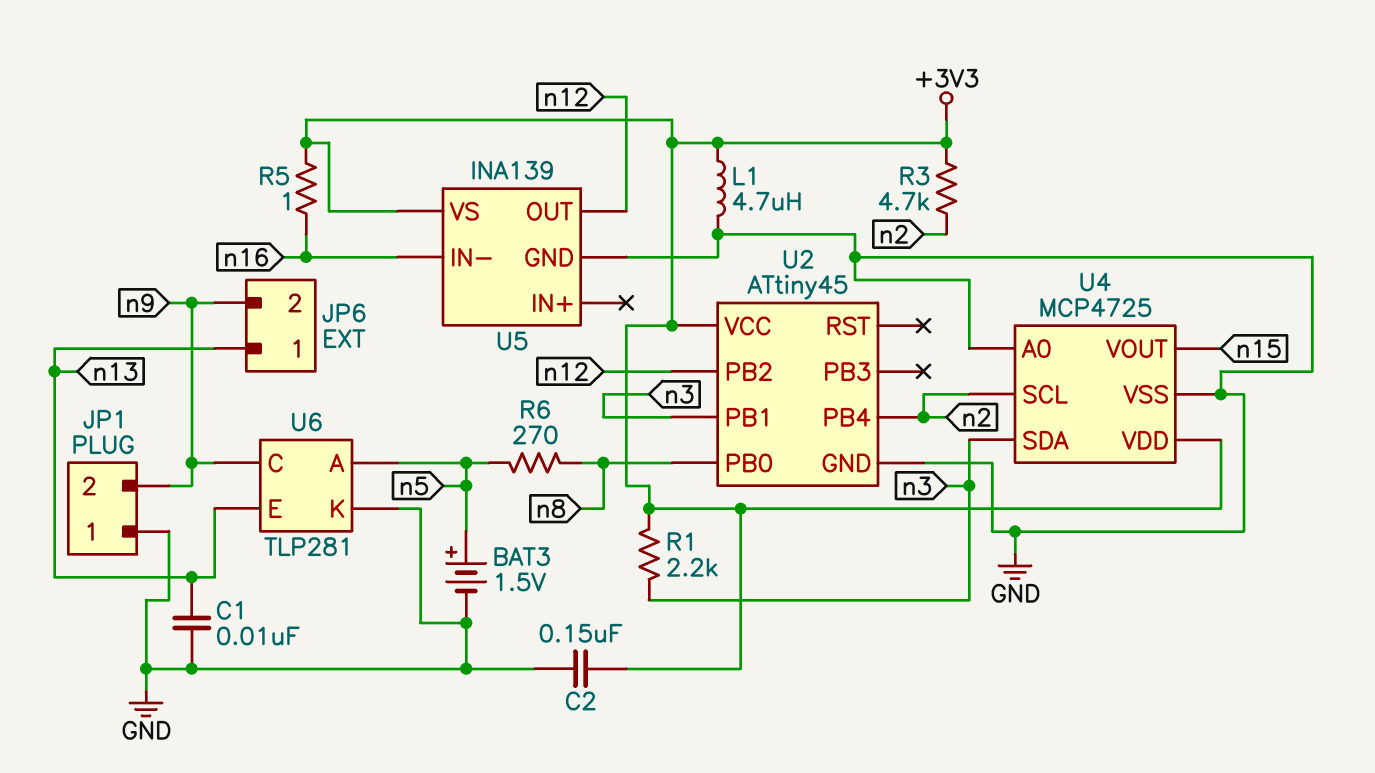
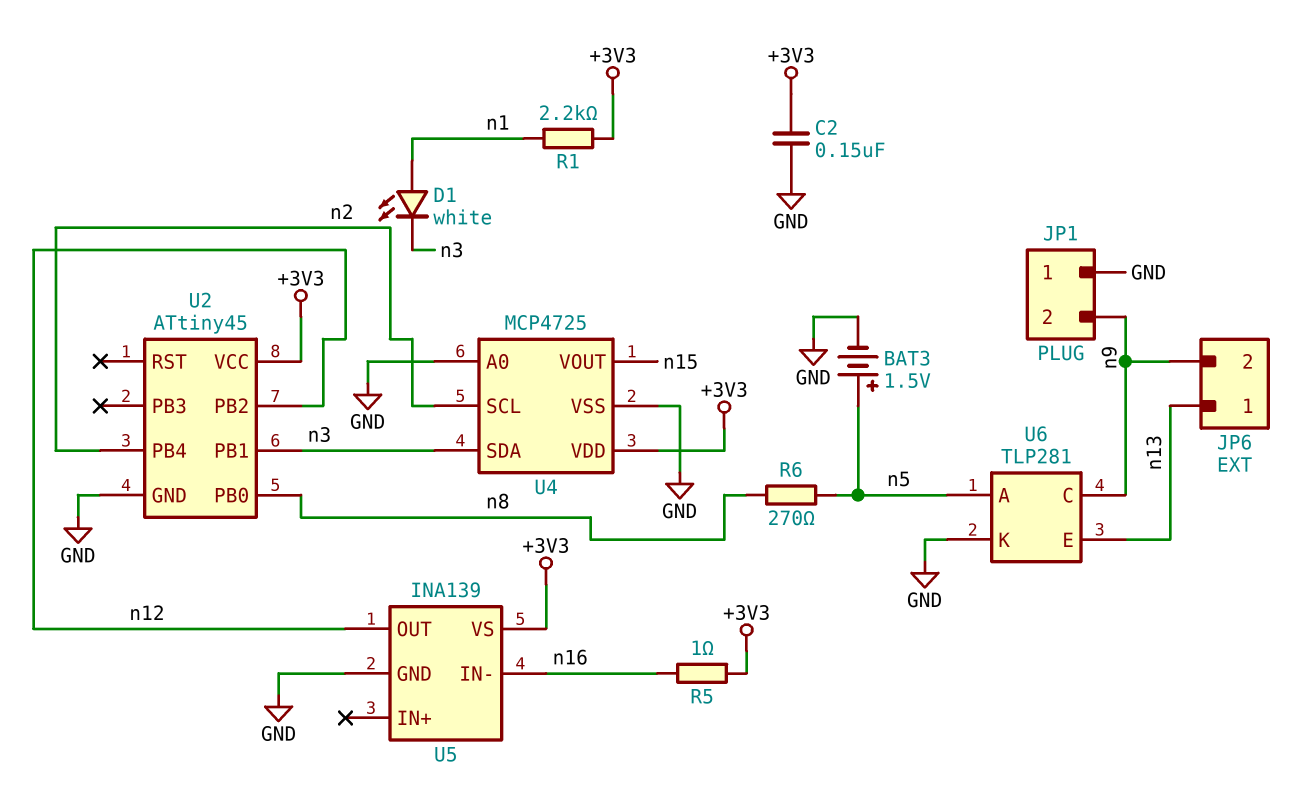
C1: 10nF (GND, n13) -> none
D1: none -> LED white (A n1, K n3)
L1: 4.7uH (+3V3, GND) -> none
R1: 2.2k (+3V3, n3) -> 2.2k (+3V3, n1)
R3: 4.7k (+3V3, n2) -> none

